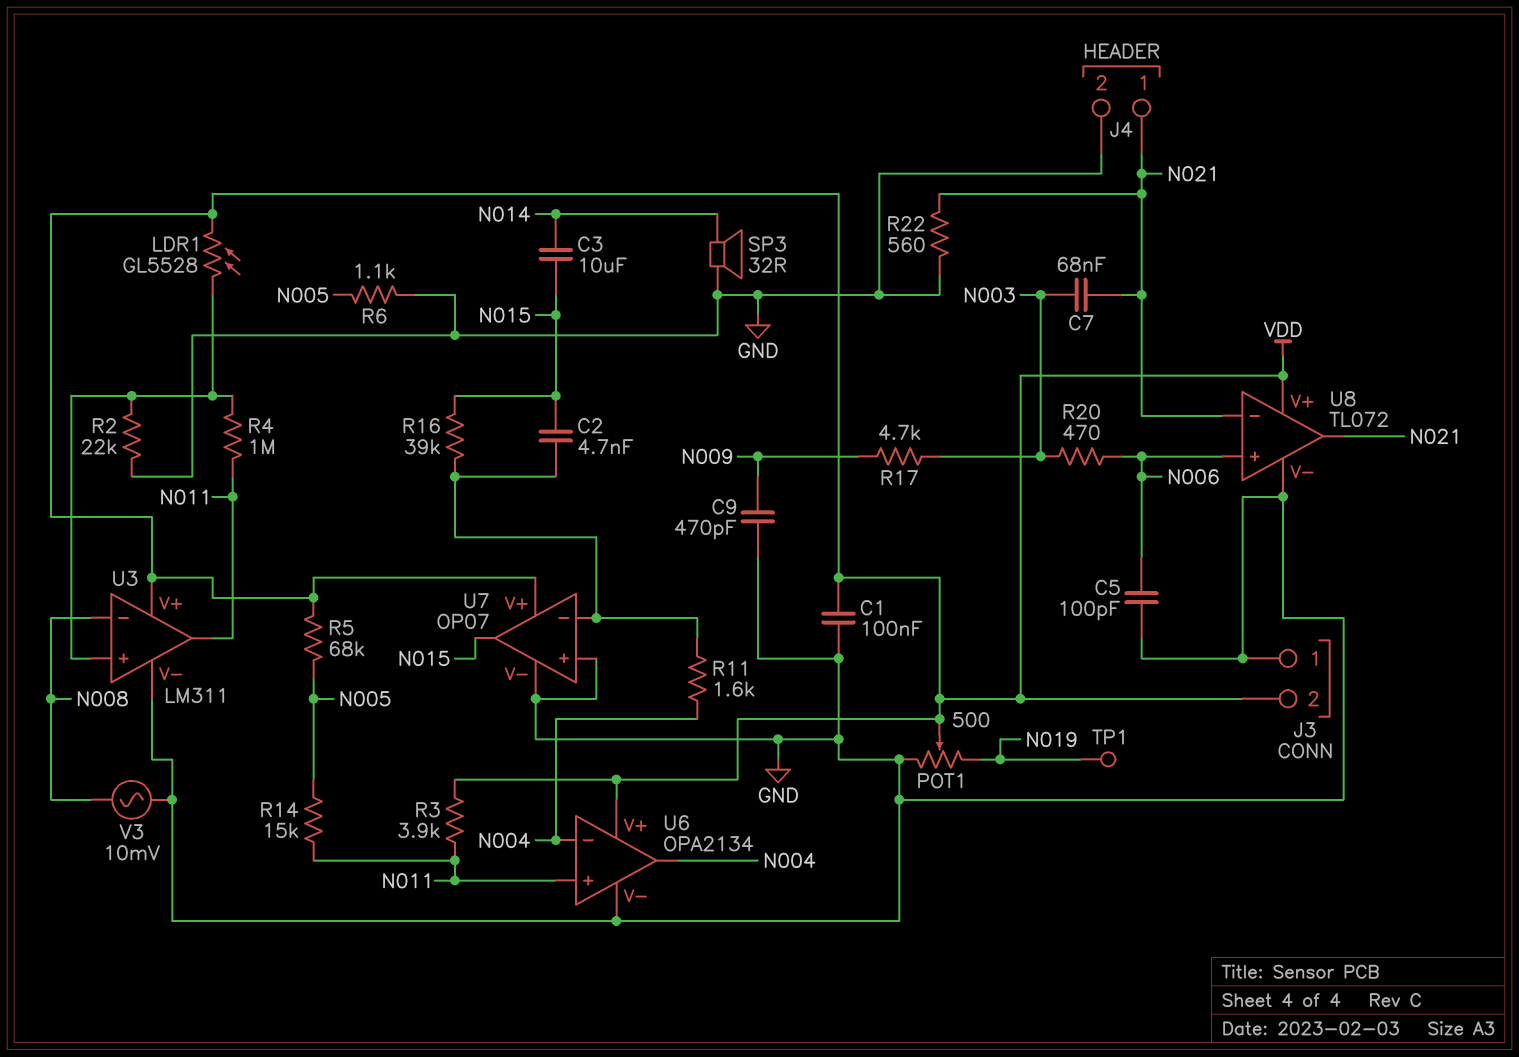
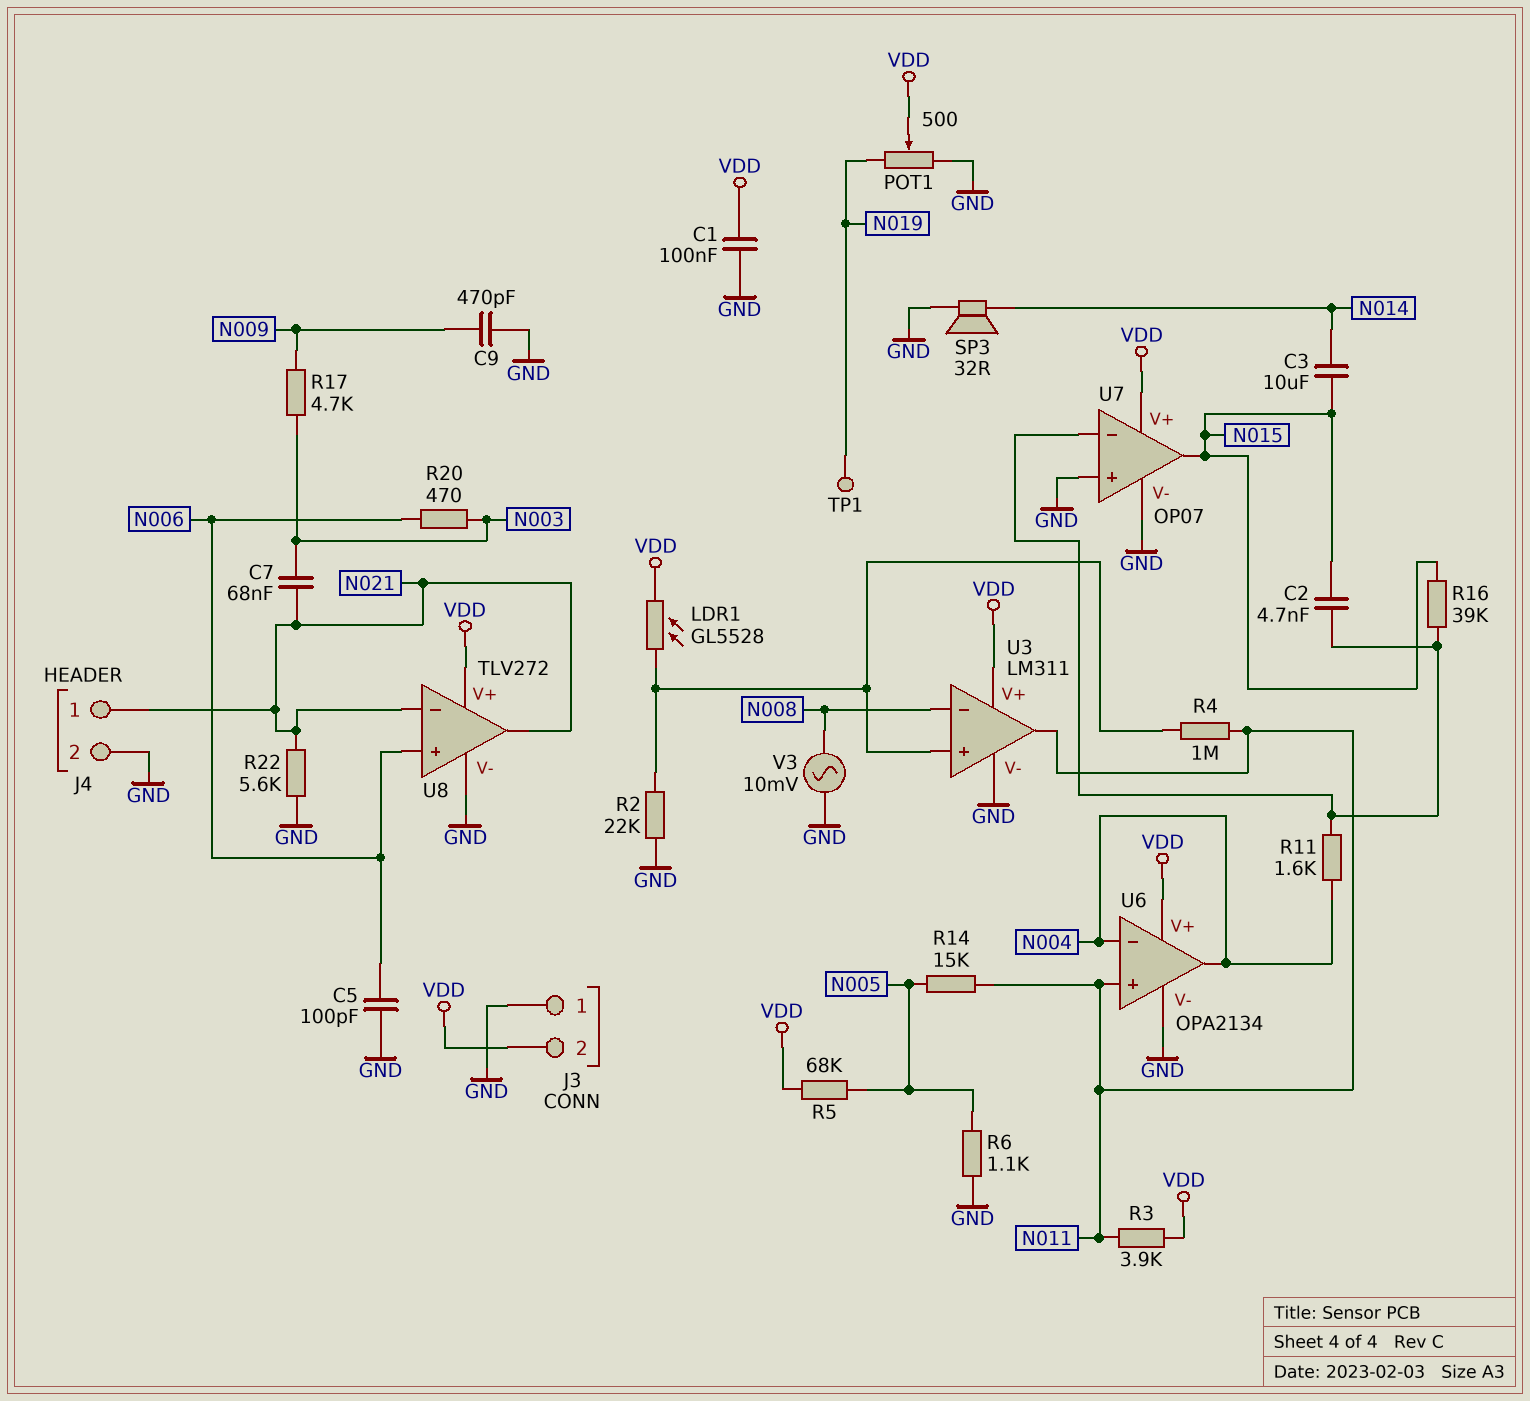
R22: 560 (GND, N021) -> 5.6k (GND, N021)
U8: TL072 -> TLV272

